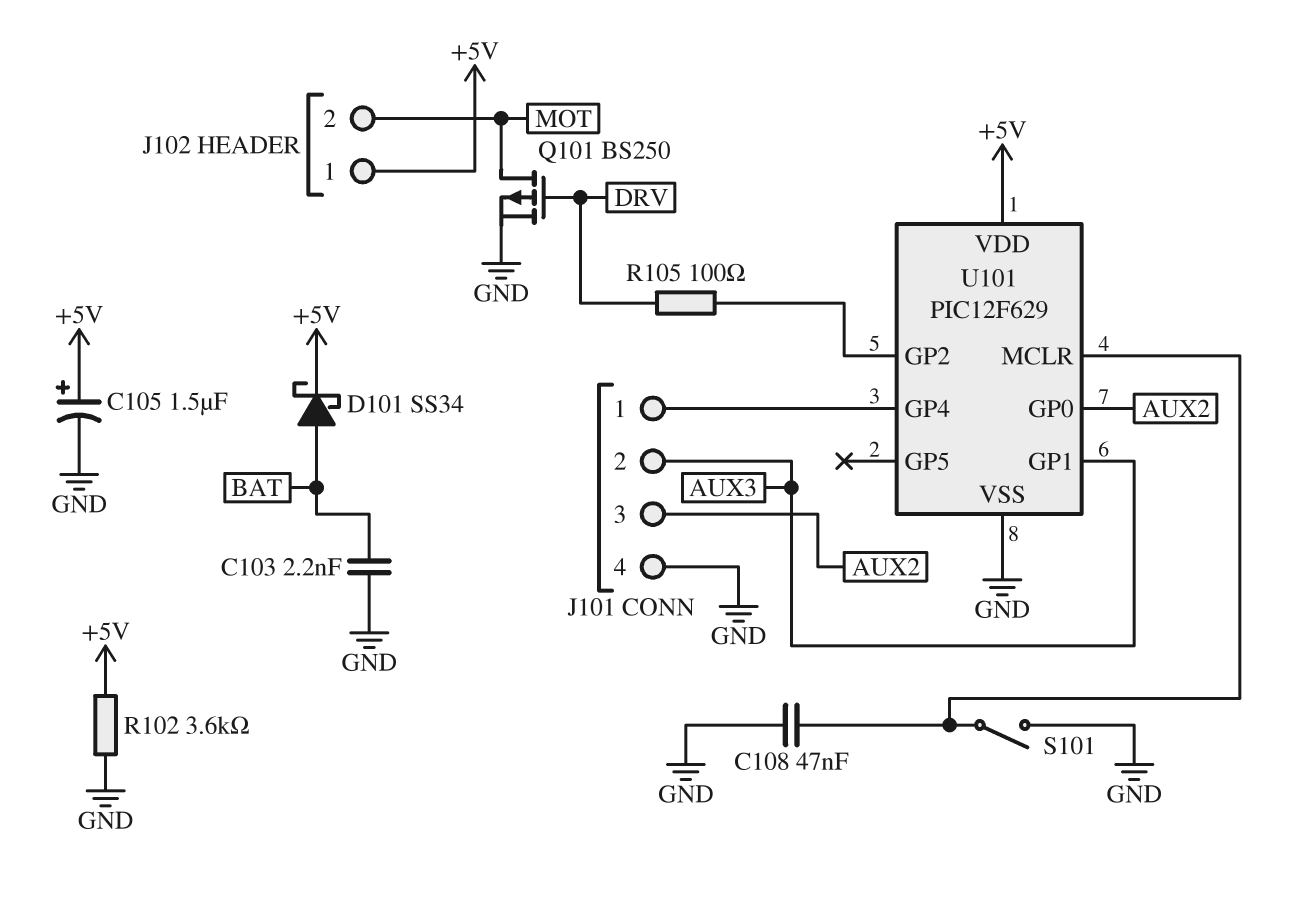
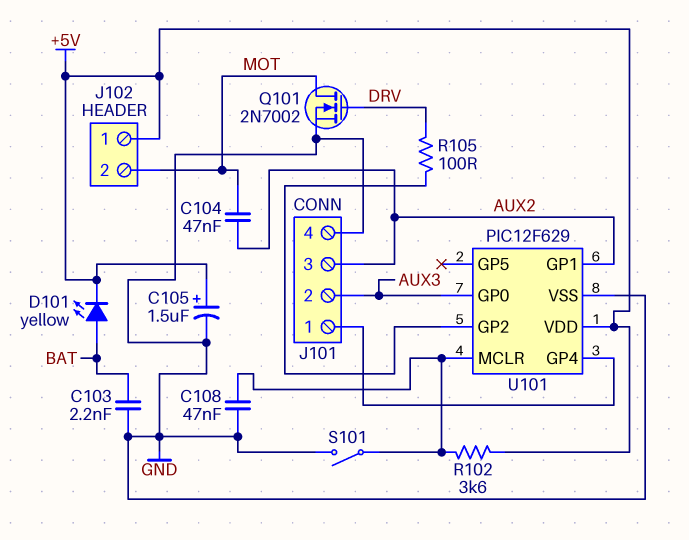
C104: none -> 47nF (AUX2, MOT)
D101: schottky SS34 (A BAT, K +5V) -> LED yellow (A BAT, K +5V)
Q101: PMOS BS250 (G DRV, D MOT, S GND) -> NMOS 2N7002 (G DRV, D MOT, S GND)
R102: 3.6k (+5V, GND) -> 3.6k (+5V, U101/MCLR)
U101 pin GP0: AUX2 -> AUX3
U101 pin GP1: AUX3 -> AUX2

